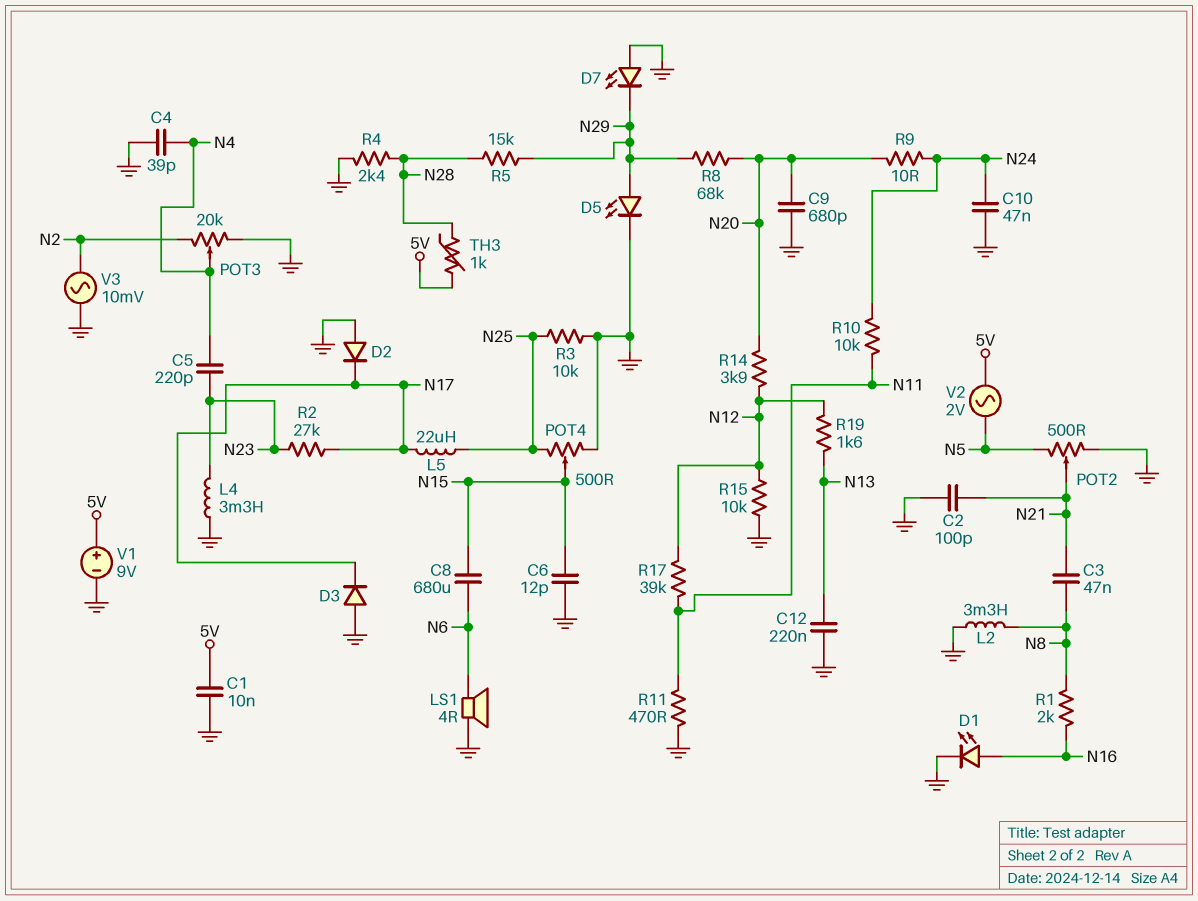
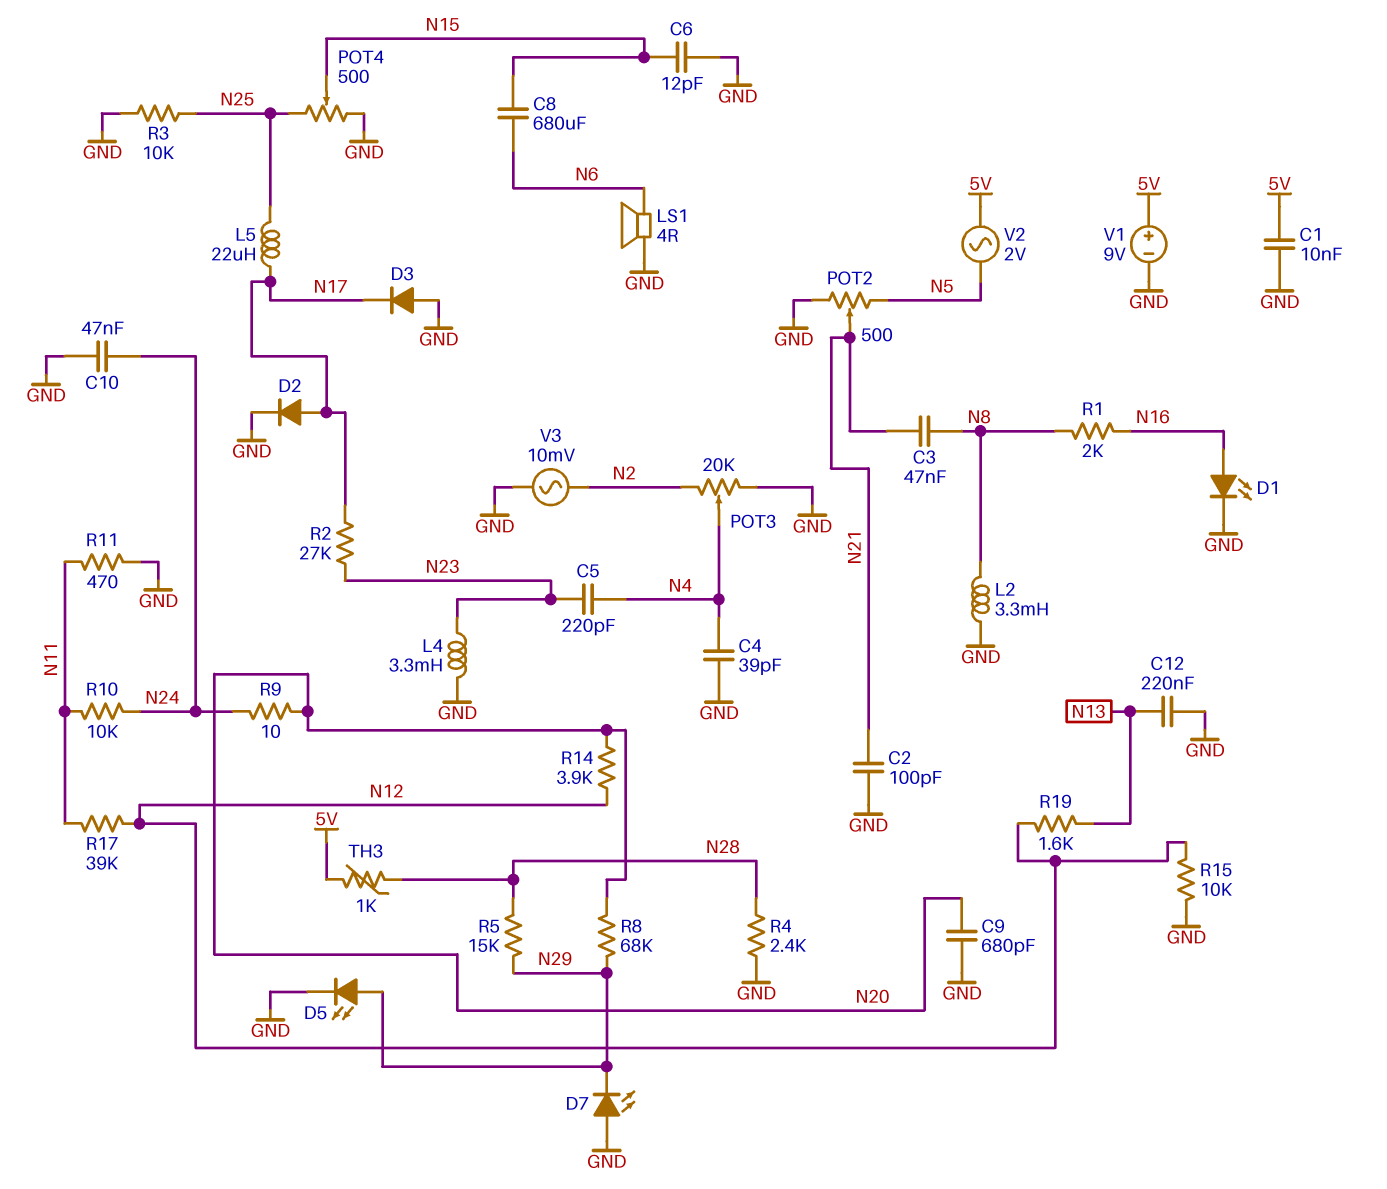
D2: diode (A GND, K N17) -> diode (A N17, K GND)

